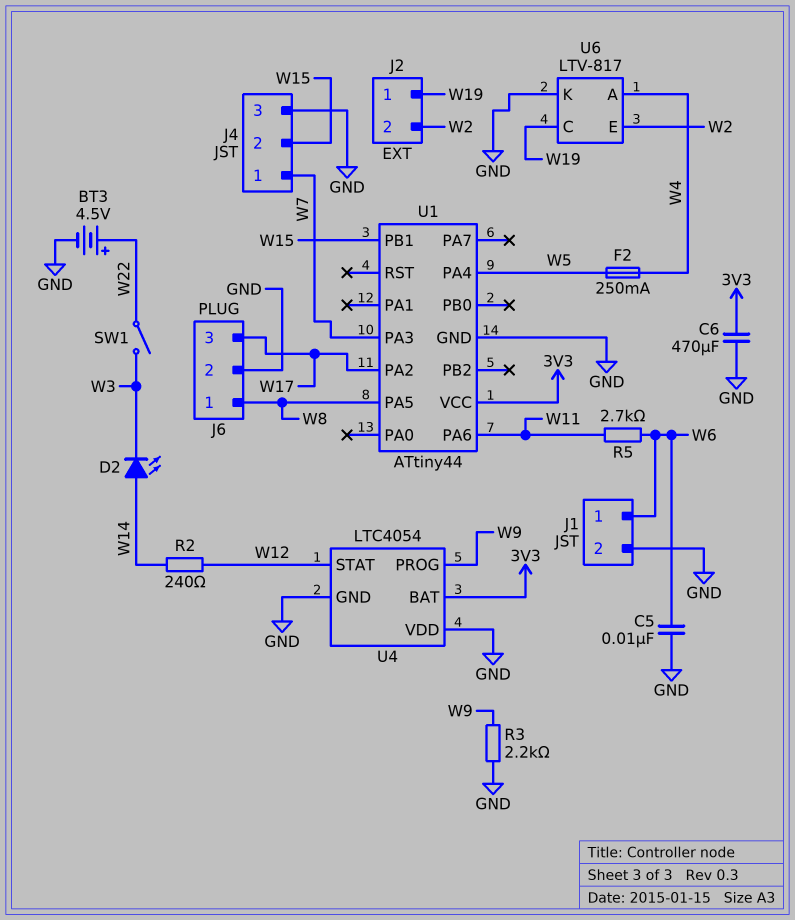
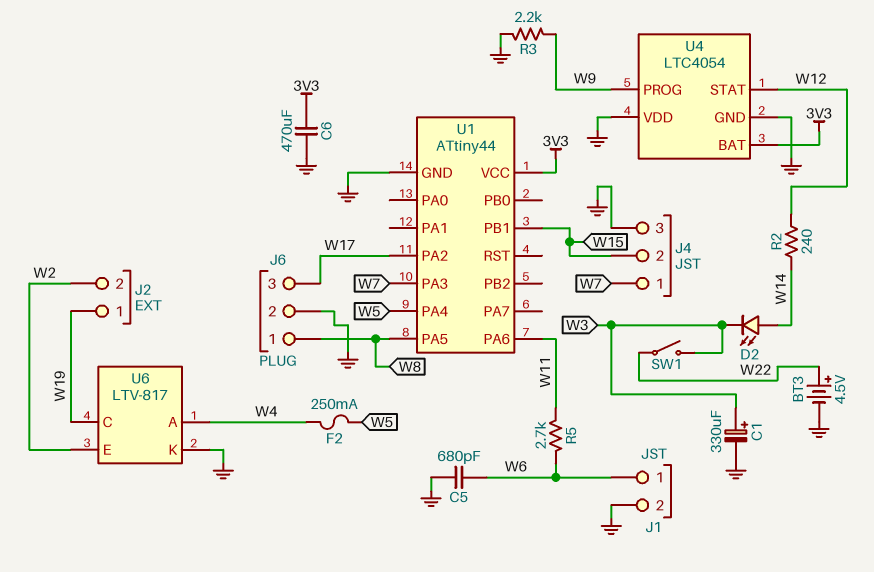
C1: none -> 330uF (plus W3, minus GND)
C5: 10nF (GND, W6) -> 680pF (GND, W6)

